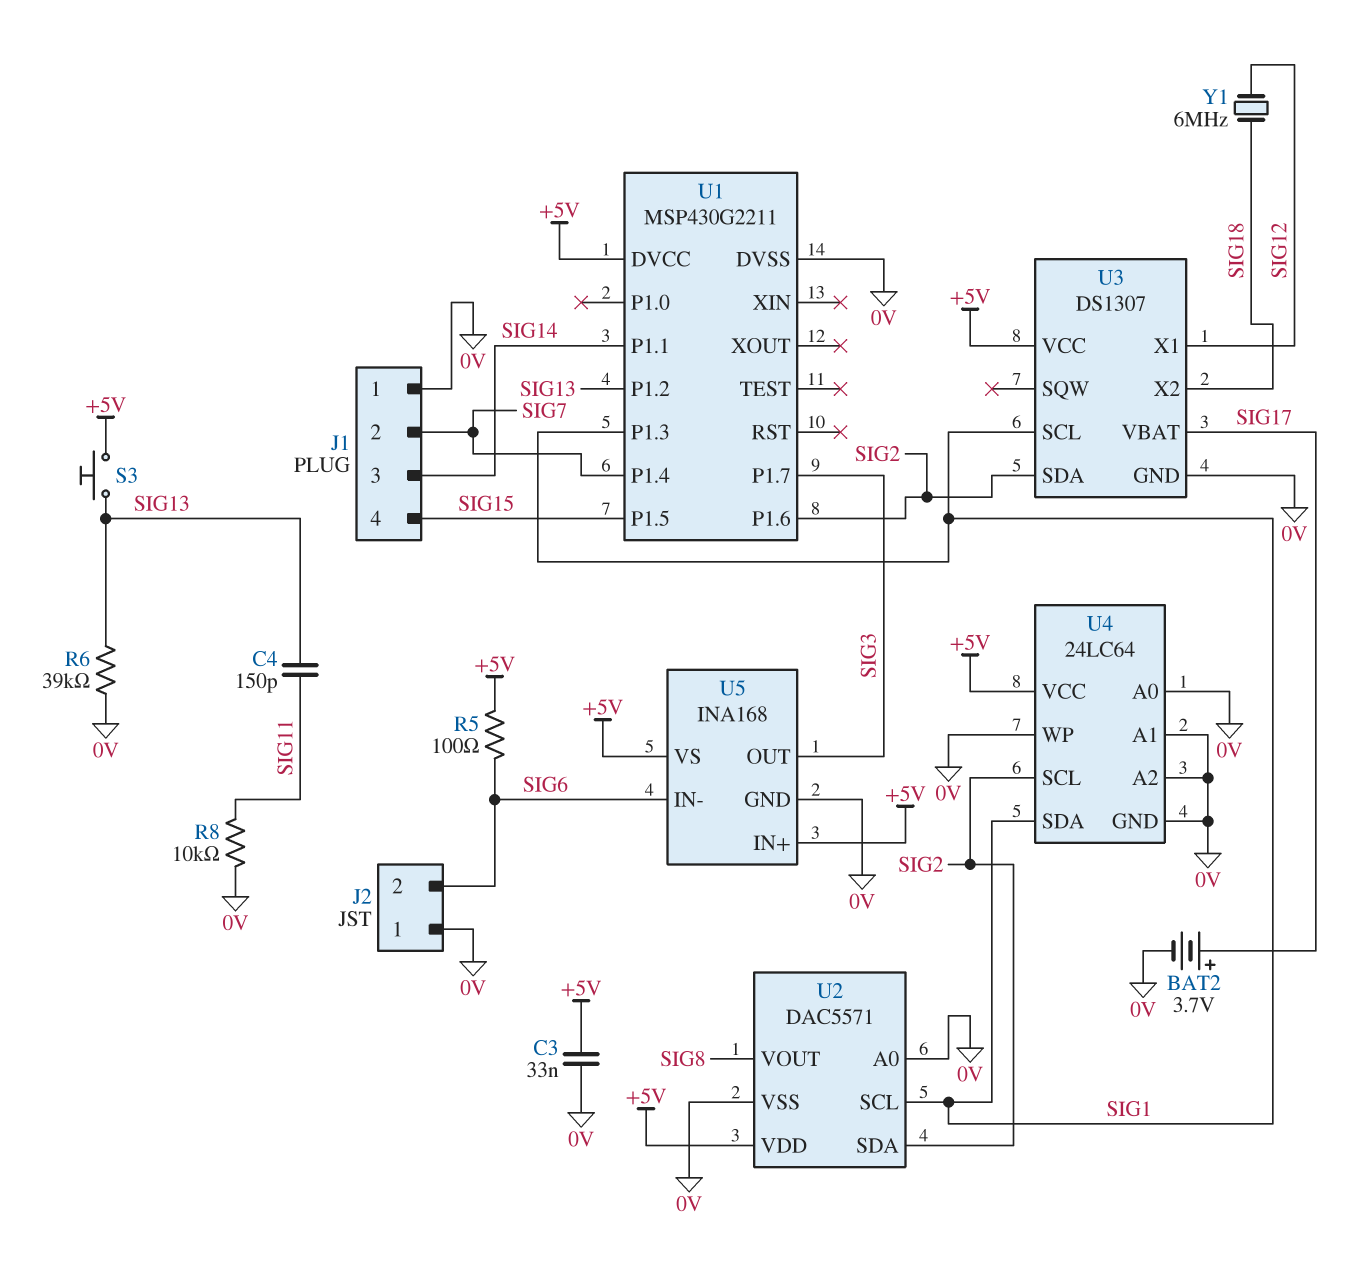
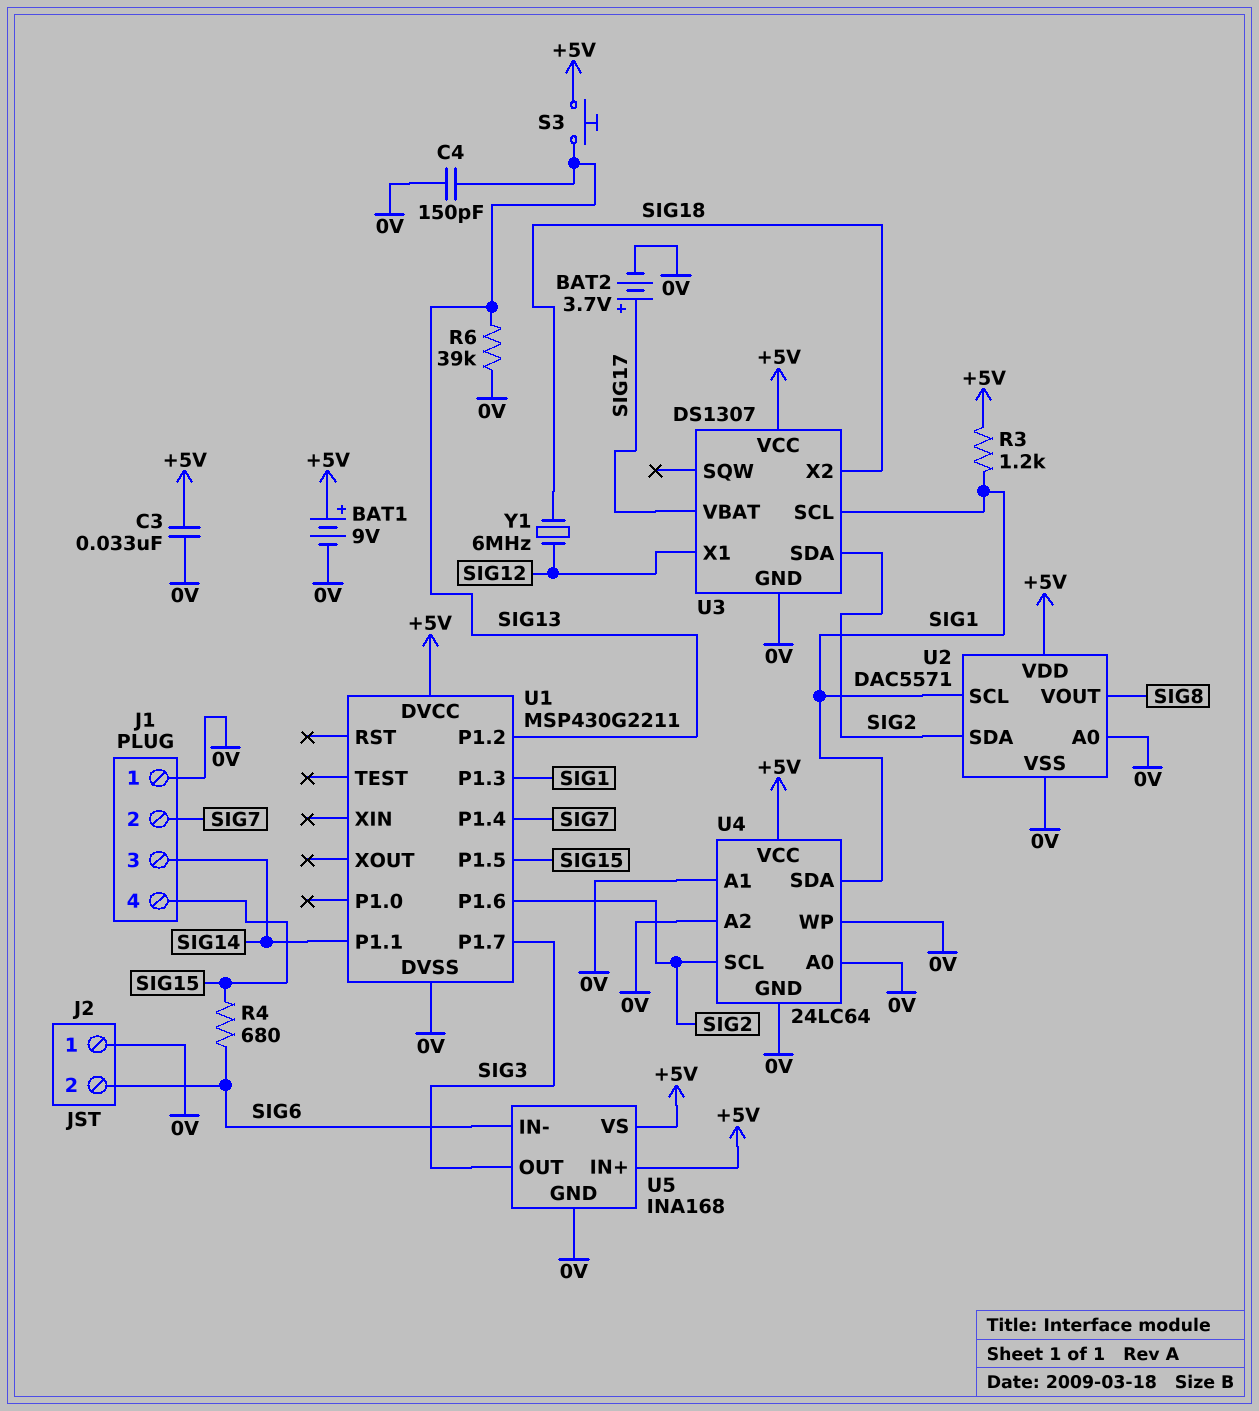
BAT1: none -> 9V (plus +5V, minus 0V)
C4: 150pF (SIG11, SIG13) -> 150pF (0V, SIG13)
R3: none -> 1.2k (+5V, SIG1)
R4: none -> 680 (SIG6, SIG15)
R5: 100 (+5V, SIG6) -> none
R8: 10k (0V, SIG11) -> none

